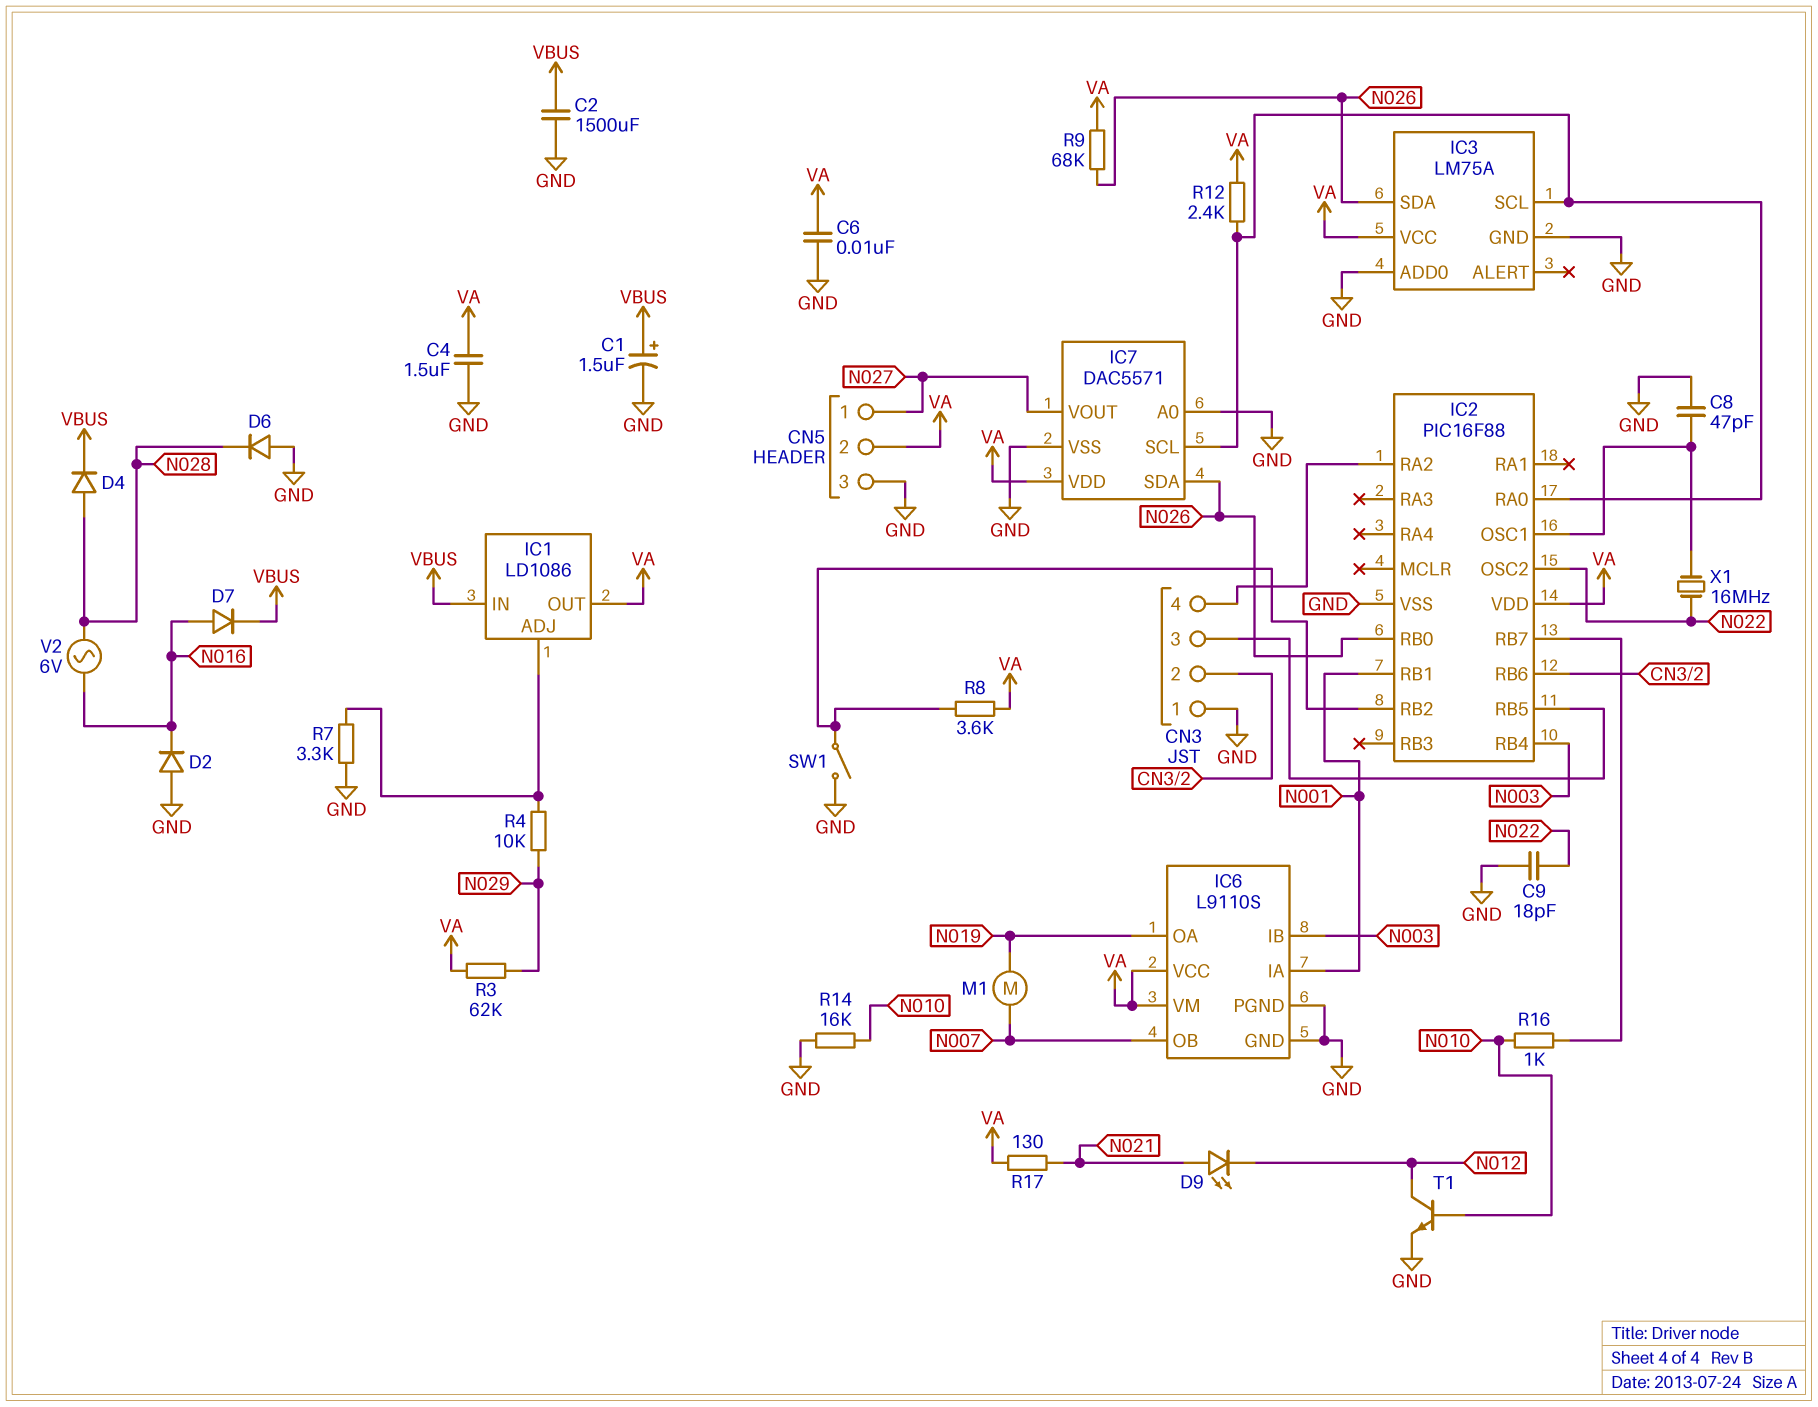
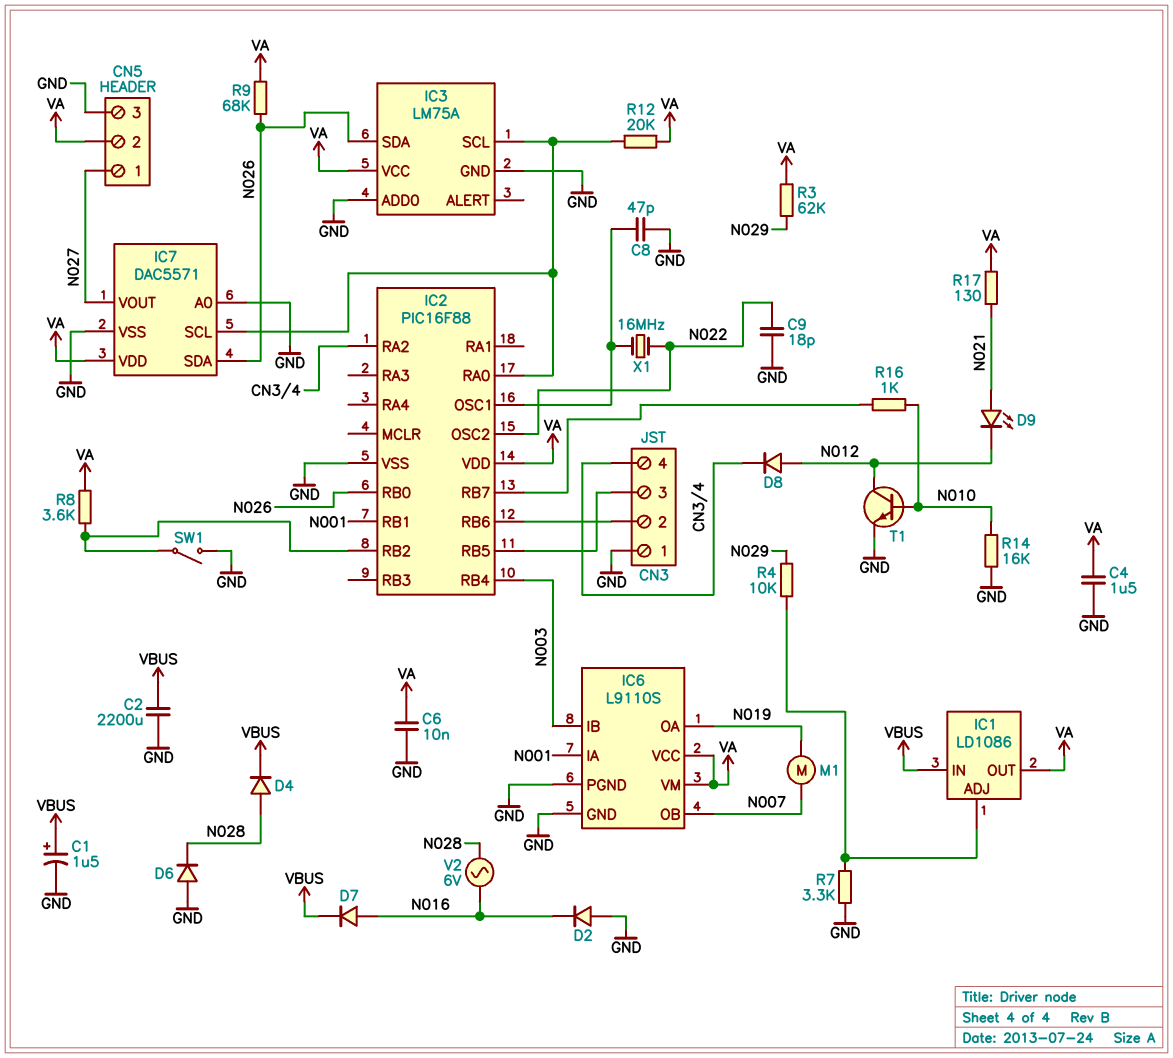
C2: 1500uF (GND, VBUS) -> 2200uF (GND, VBUS)
D8: none -> diode (A N012, K CN3/4)
R12: 2.4k (IC2/RA0, VA) -> 20k (IC2/RA0, VA)

